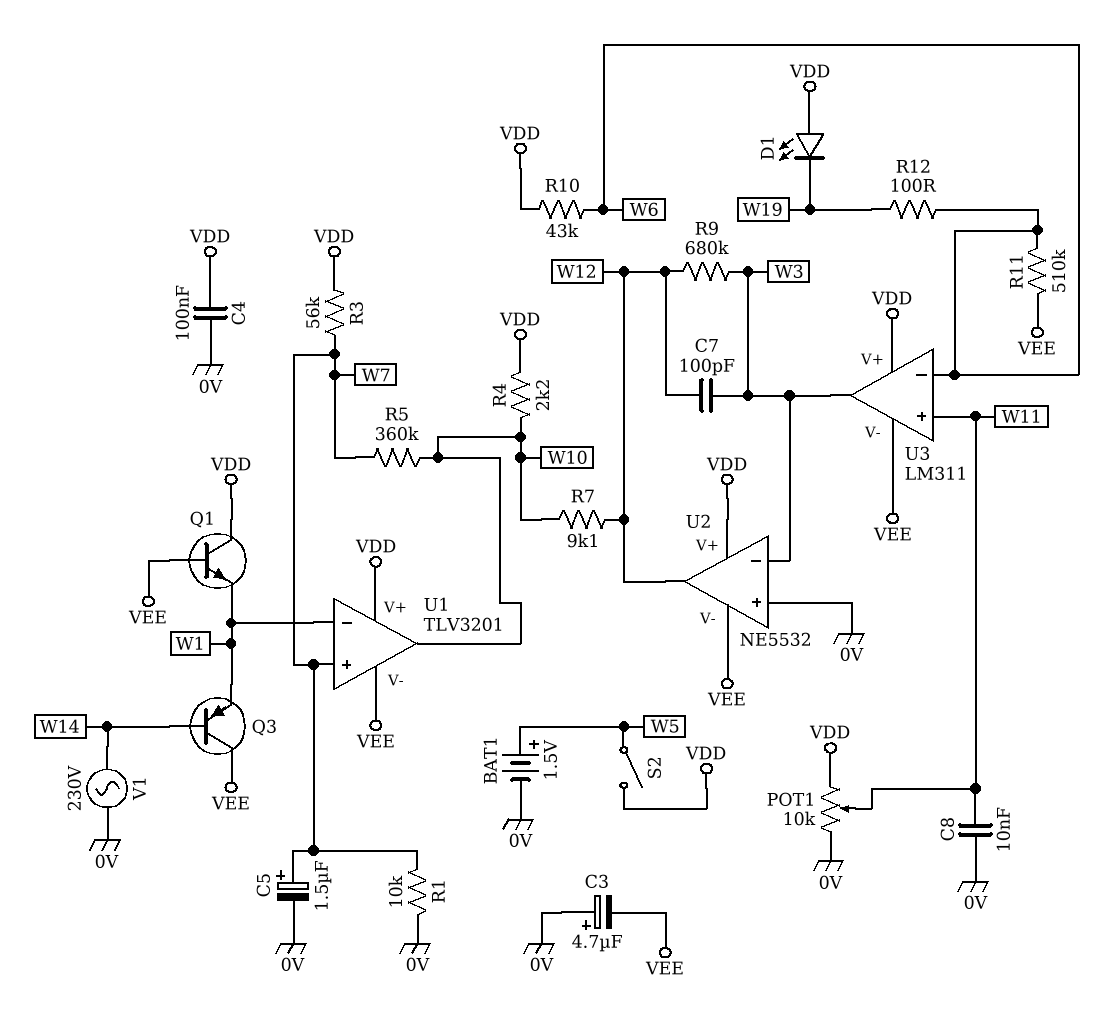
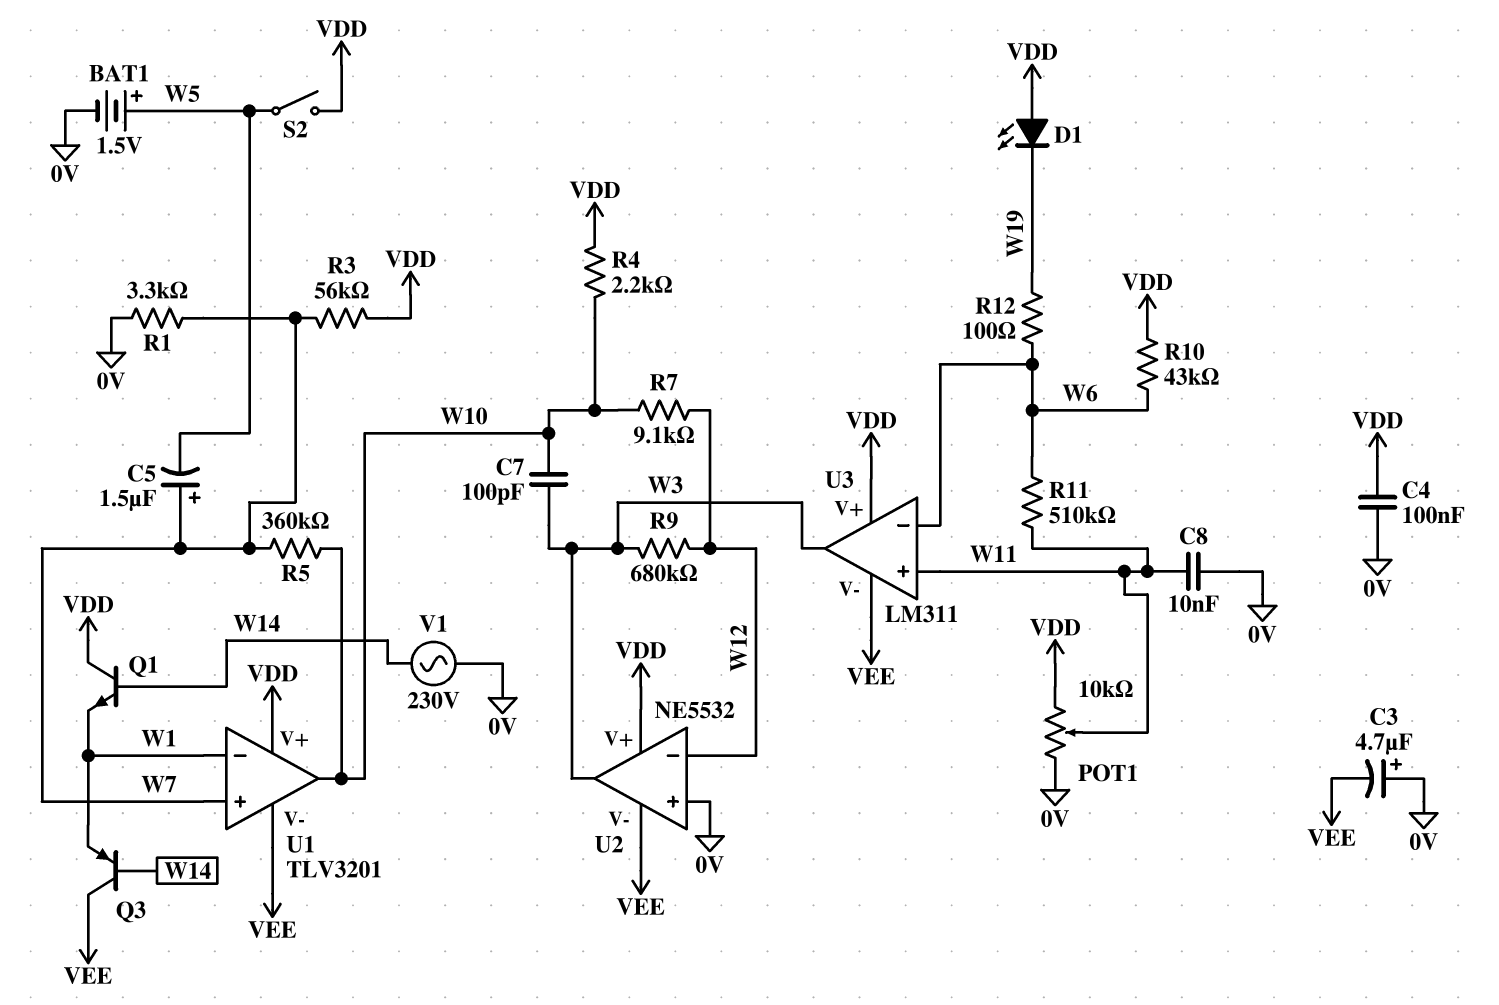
C5: 1.5uF (plus W7, minus 0V) -> 1.5uF (plus W7, minus W5)
C7: 100pF (W3, W12) -> 100pF (W3, W10)
Q1: NPN (B VEE, C VDD, E W1) -> NPN (B W14, C VDD, E W1)
R1: 10k (0V, W7) -> 3.3k (0V, W7)
R11: 510k (VEE, W6) -> 510k (W6, W11)
U2 pin in-: W3 -> W12
U2 pin out: W12 -> W3

